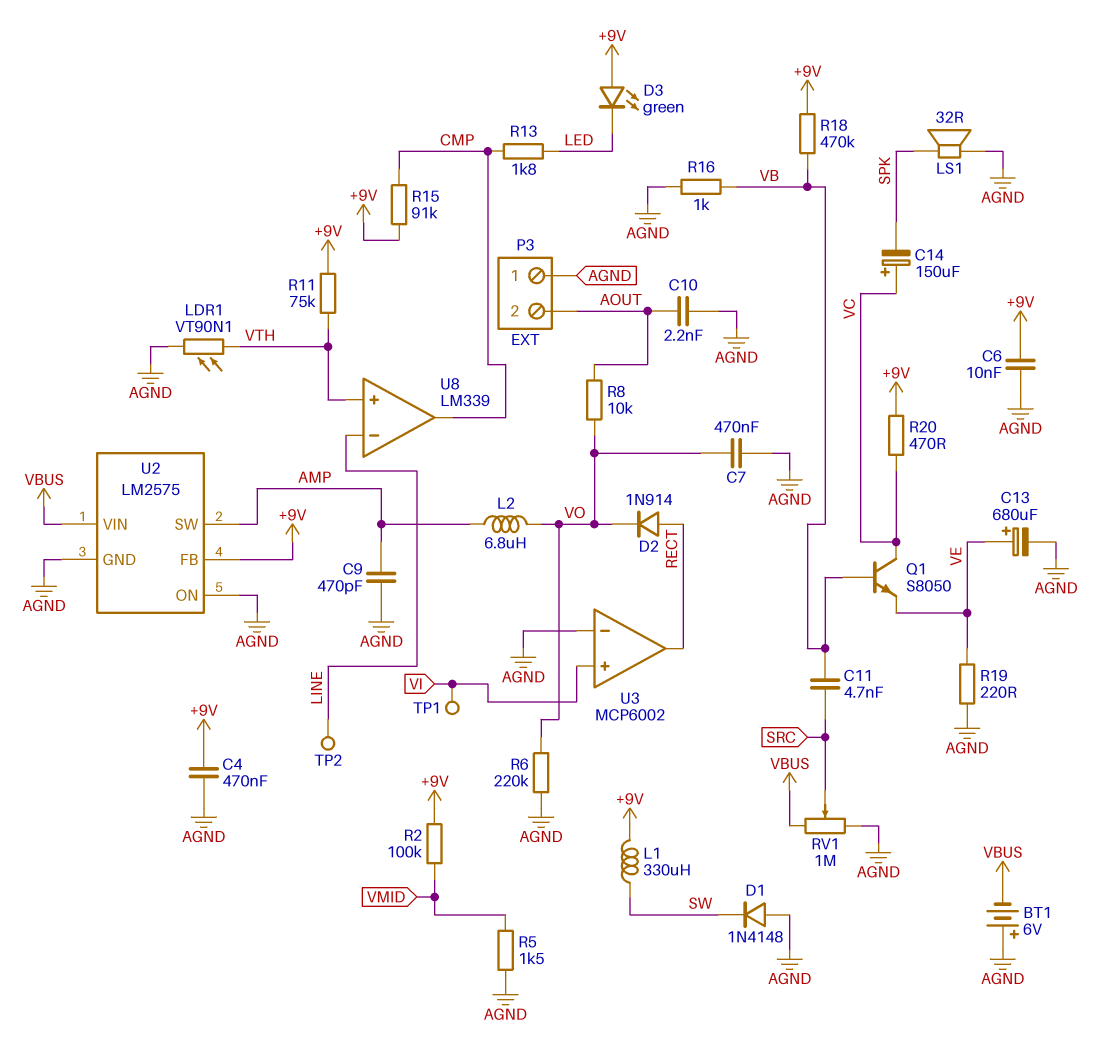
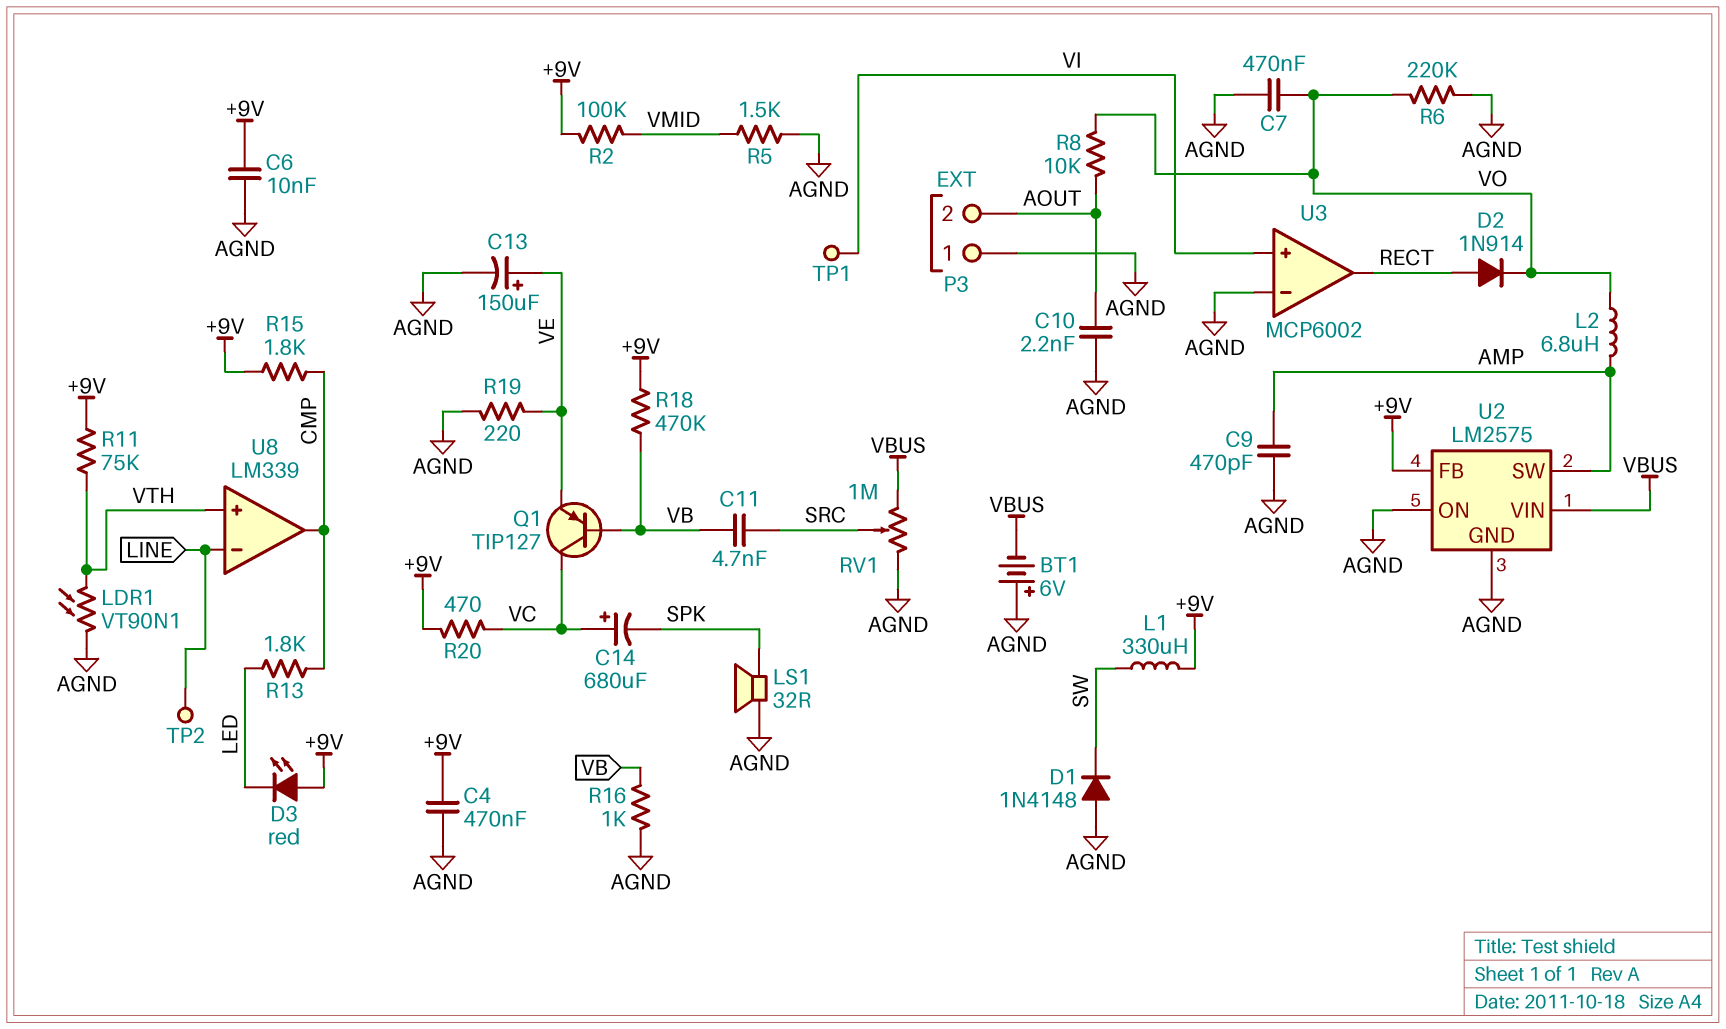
C13: 680uF (plus VE, minus AGND) -> 150uF (plus VE, minus AGND)
C14: 150uF (plus VC, minus SPK) -> 680uF (plus VC, minus SPK)
D3: LED green (A +9V, K LED) -> LED red (A +9V, K LED)
Q1: NPN S8050 (B VB, C VC, E VE) -> PNP TIP127 (B VB, C VC, E VE)
R15: 91k (+9V, CMP) -> 1.8k (+9V, CMP)

